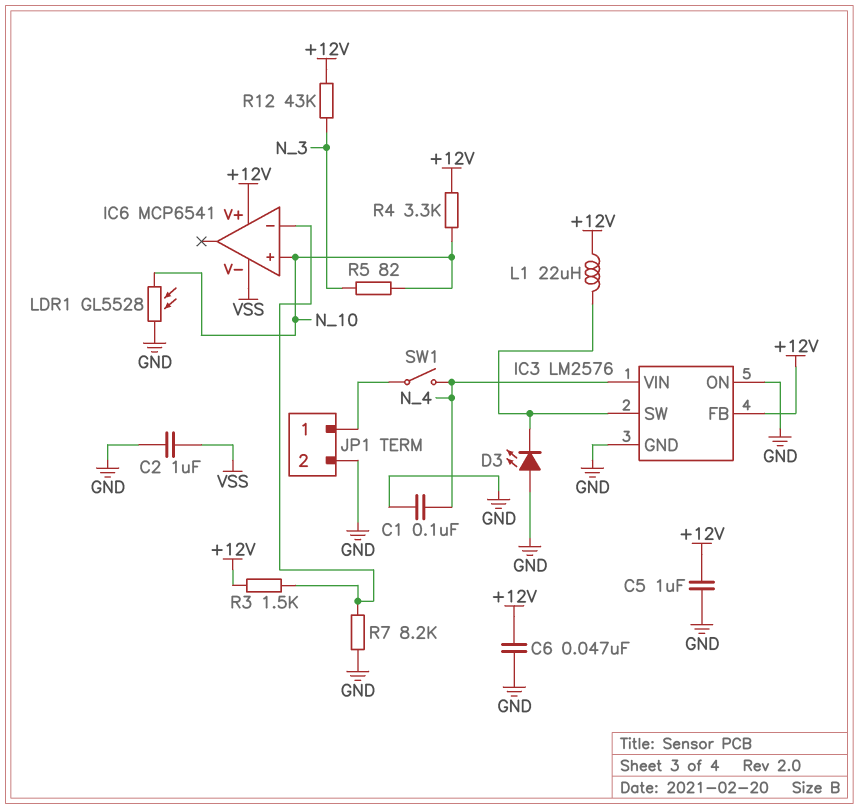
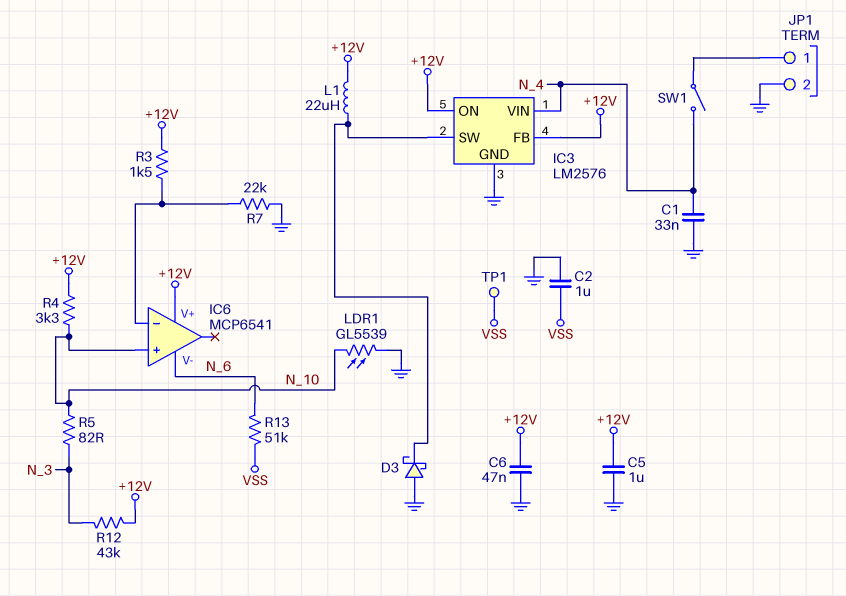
C1: 100nF (GND, N_4) -> 33nF (GND, N_4)
D3: LED (A GND, K IC3/SW) -> schottky (A GND, K IC3/SW)
IC3 pin ON: GND -> +12V
IC6 pin V-: VSS -> N_6
LDR1: GL5528 (GND, N_10) -> GL5539 (GND, N_10)
R7: 8.2k (GND, IC6/in-) -> 22k (GND, IC6/in-)
R13: none -> 51k (N_6, VSS)
TP1: none -> test point (VSS)

